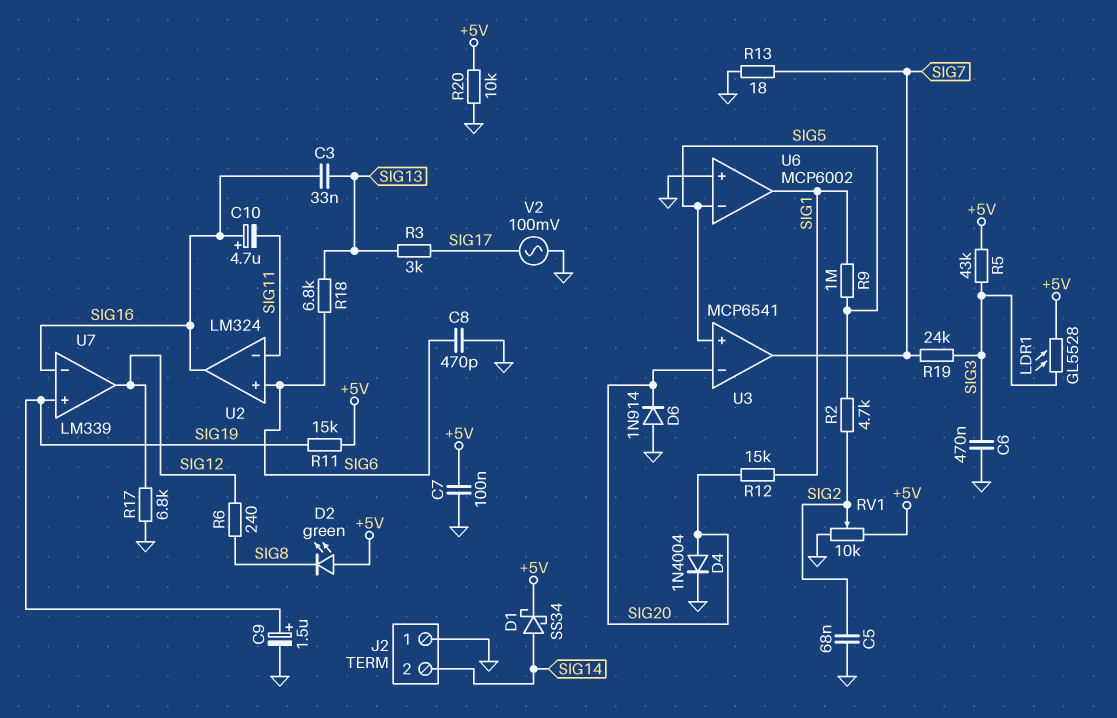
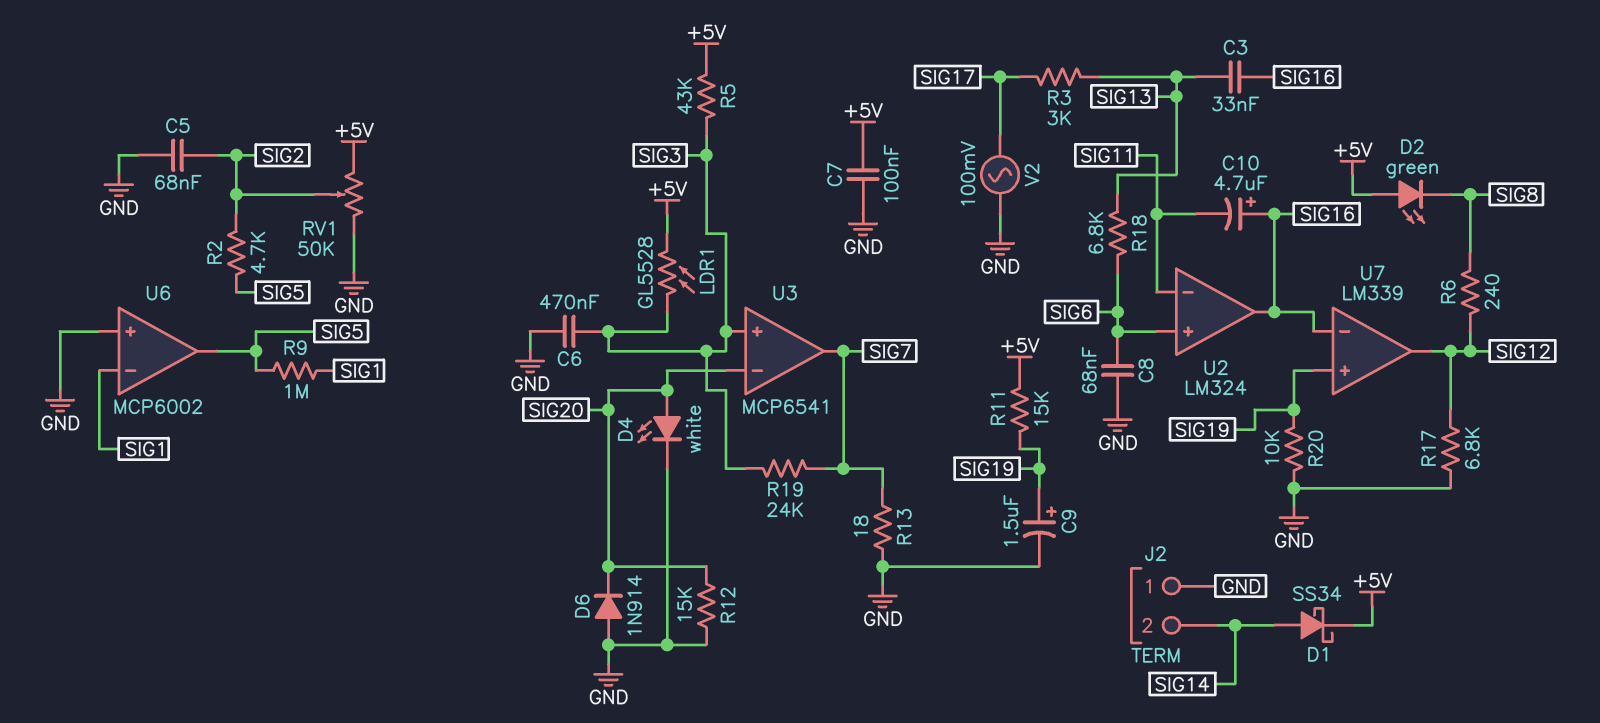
C8: 470pF (GND, SIG6) -> 68nF (GND, SIG6)
D4: diode 1N4004 (A SIG20, K GND) -> LED white (A SIG20, K GND)
R12: 15k (SIG1, SIG20) -> 15k (GND, SIG20)
R20: 10k (+5V, GND) -> 10k (GND, SIG19)
RV1: 10k (+5V, GND, wiper SIG2) -> 50k (+5V, GND, wiper SIG2)
U3 pin in+: SIG5 -> SIG3
U6 pin in-: SIG5 -> SIG1
U6 pin out: SIG1 -> SIG5

